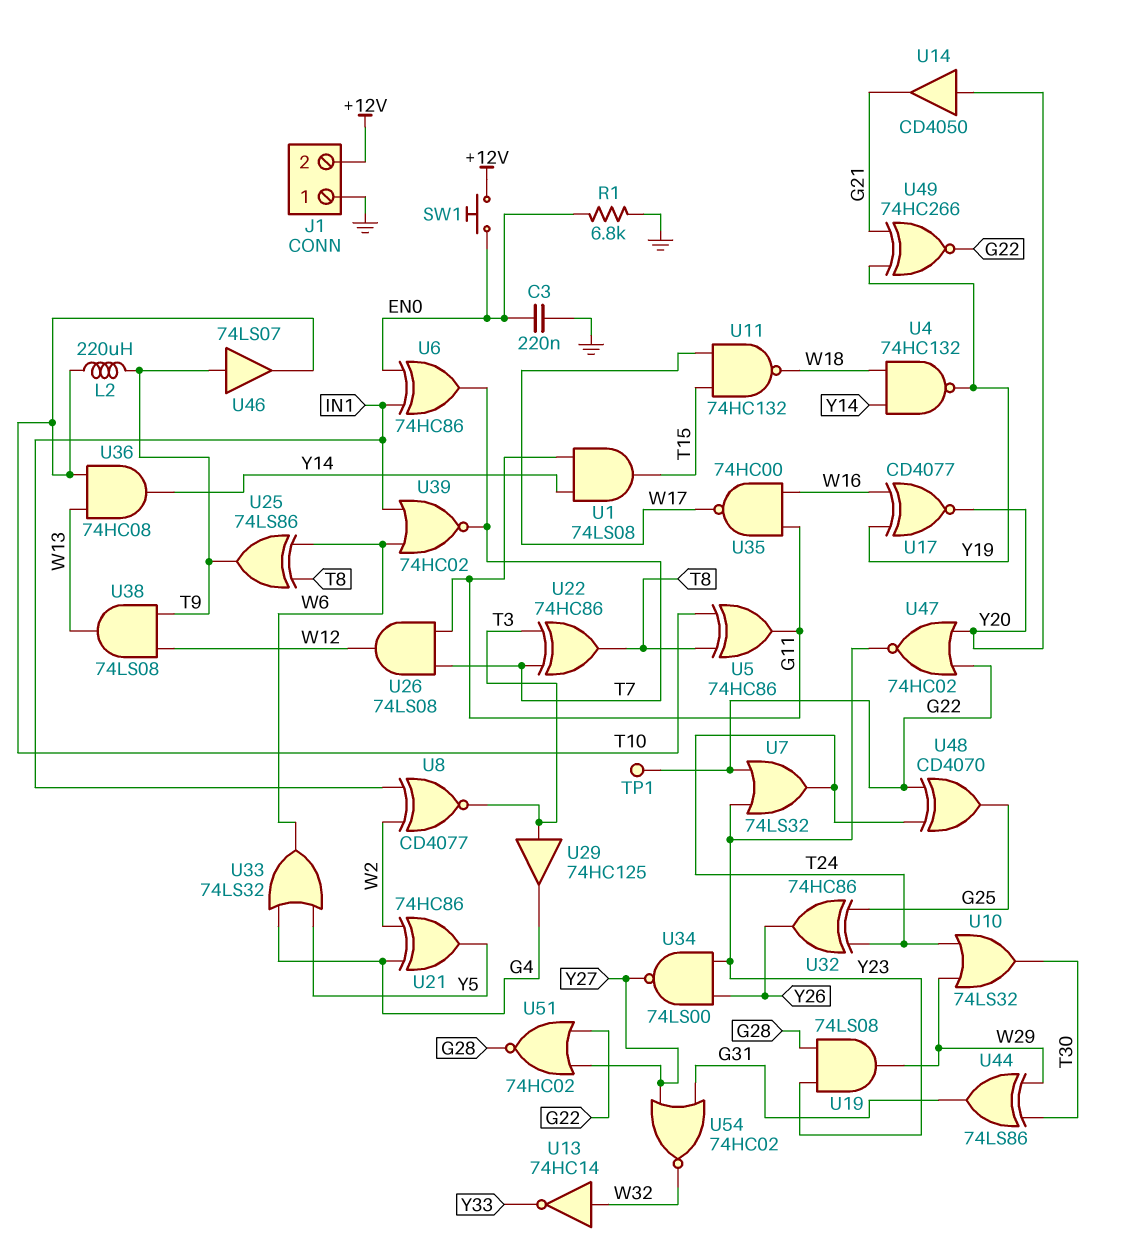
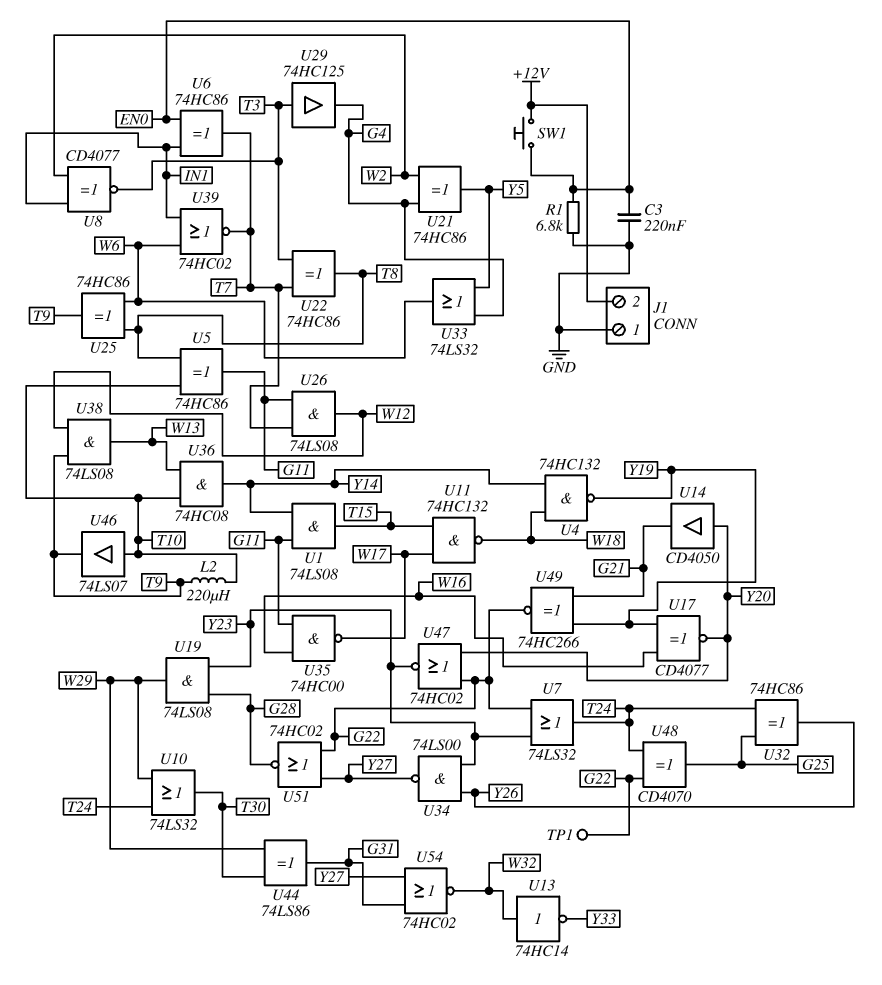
U25: XOR 74LS86 (in T8, in W6, out T9) -> XOR 74HC86 (in T8, in W6, out T9)
U46: buffer 74LS07 (in T9, out T10) -> buffer 74LS07 (in T10, out T9)

